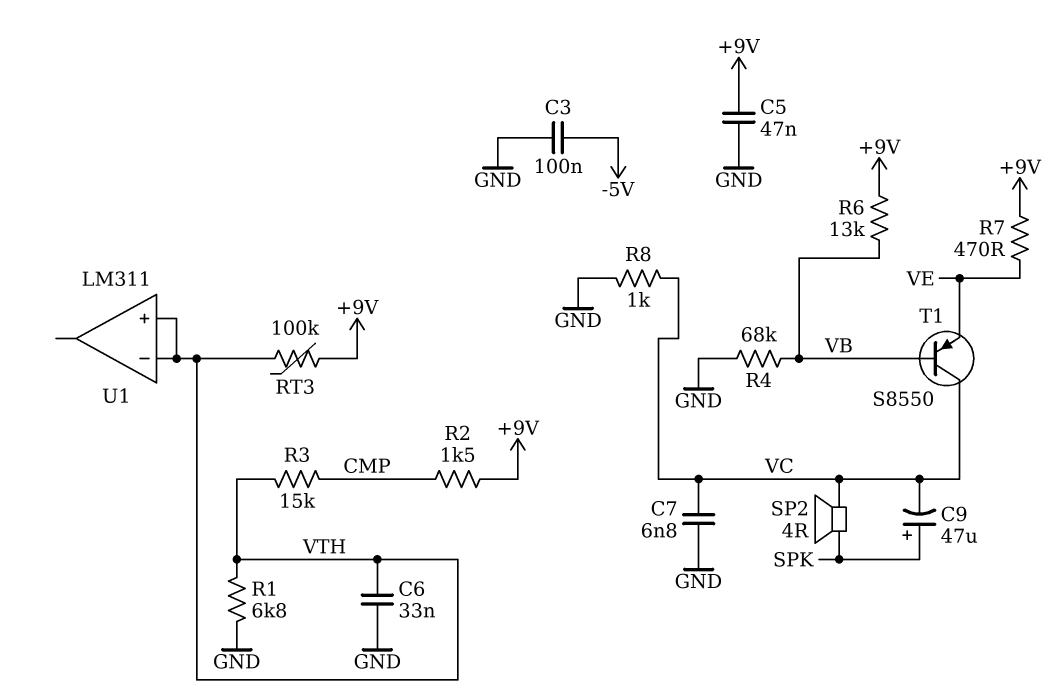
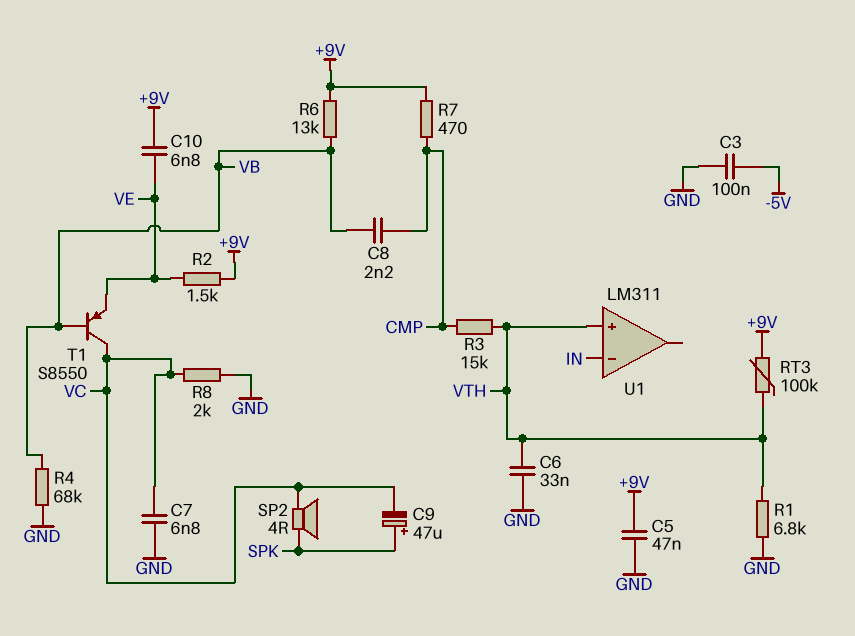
C8: none -> 2.2nF (CMP, VB)
C10: none -> 6.8nF (+9V, VE)
R2: 1.5k (+9V, CMP) -> 1.5k (+9V, VE)
R7: 470 (+9V, VE) -> 470 (+9V, CMP)
R8: 1k (GND, VC) -> 2k (GND, VC)
U1 pin in-: VTH -> IN

